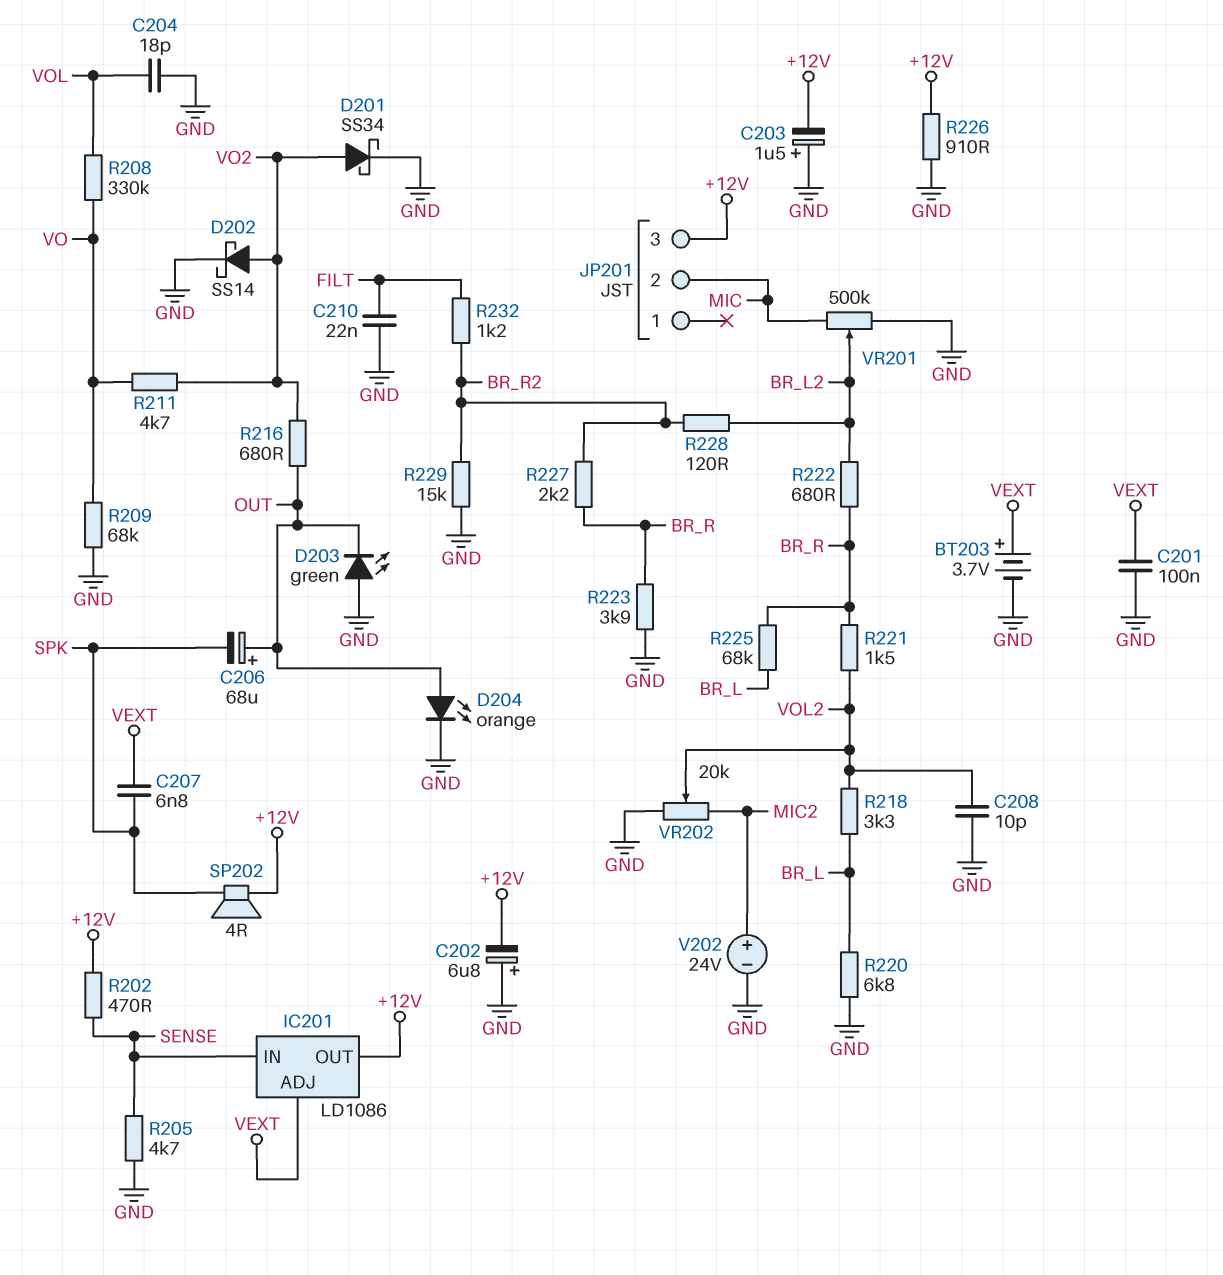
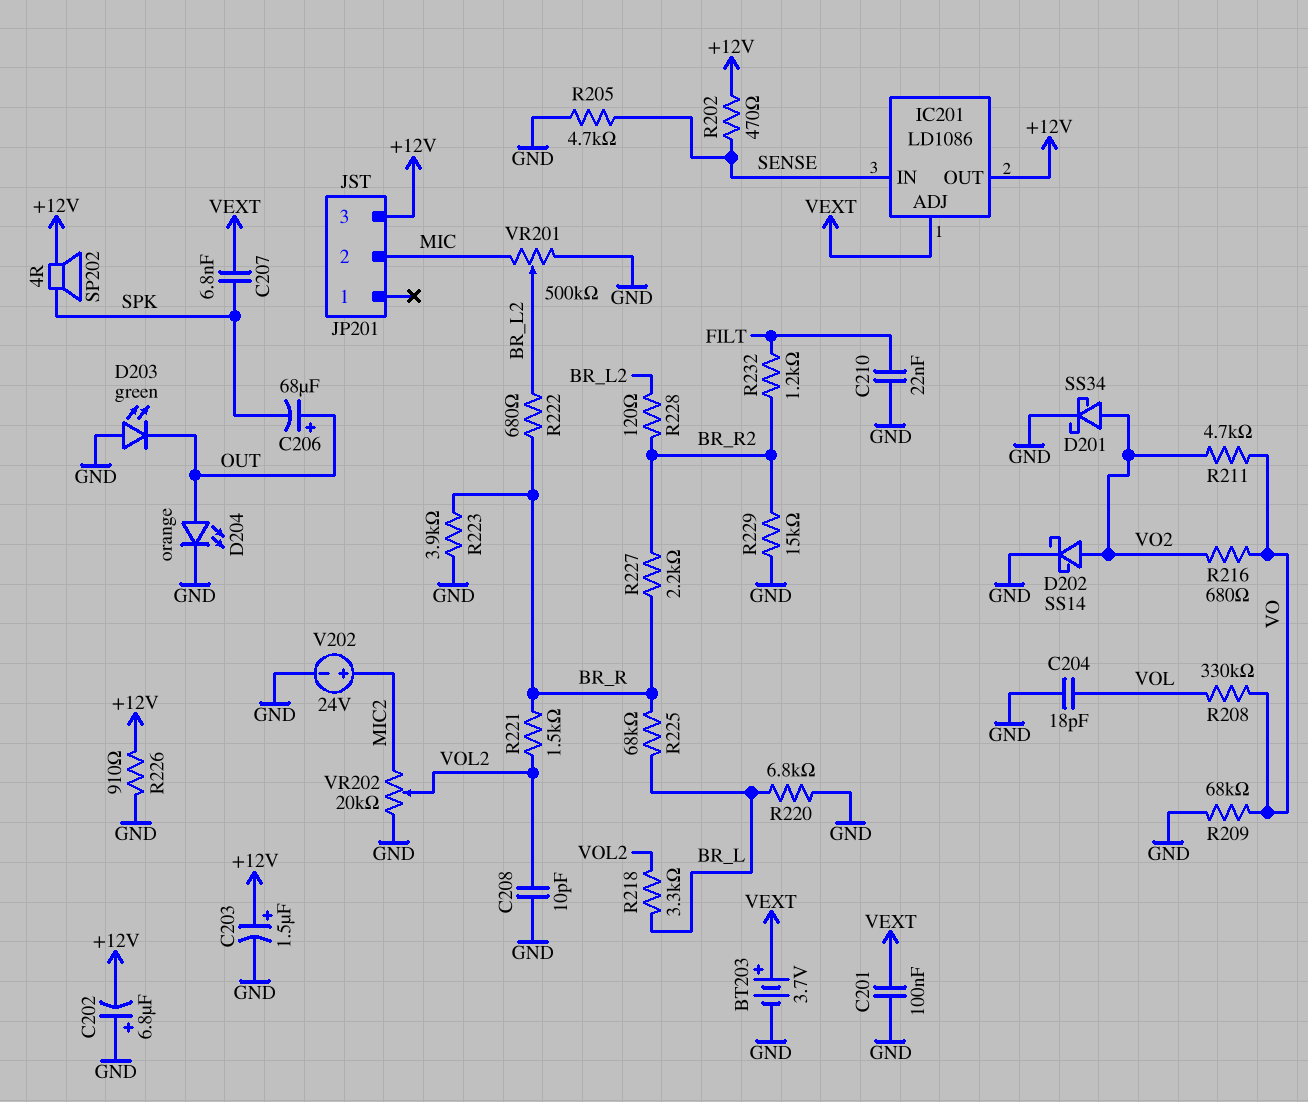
C203: 1.5uF (plus GND, minus +12V) -> 1.5uF (plus +12V, minus GND)
R216: 680 (OUT, VO2) -> 680 (VO, VO2)

